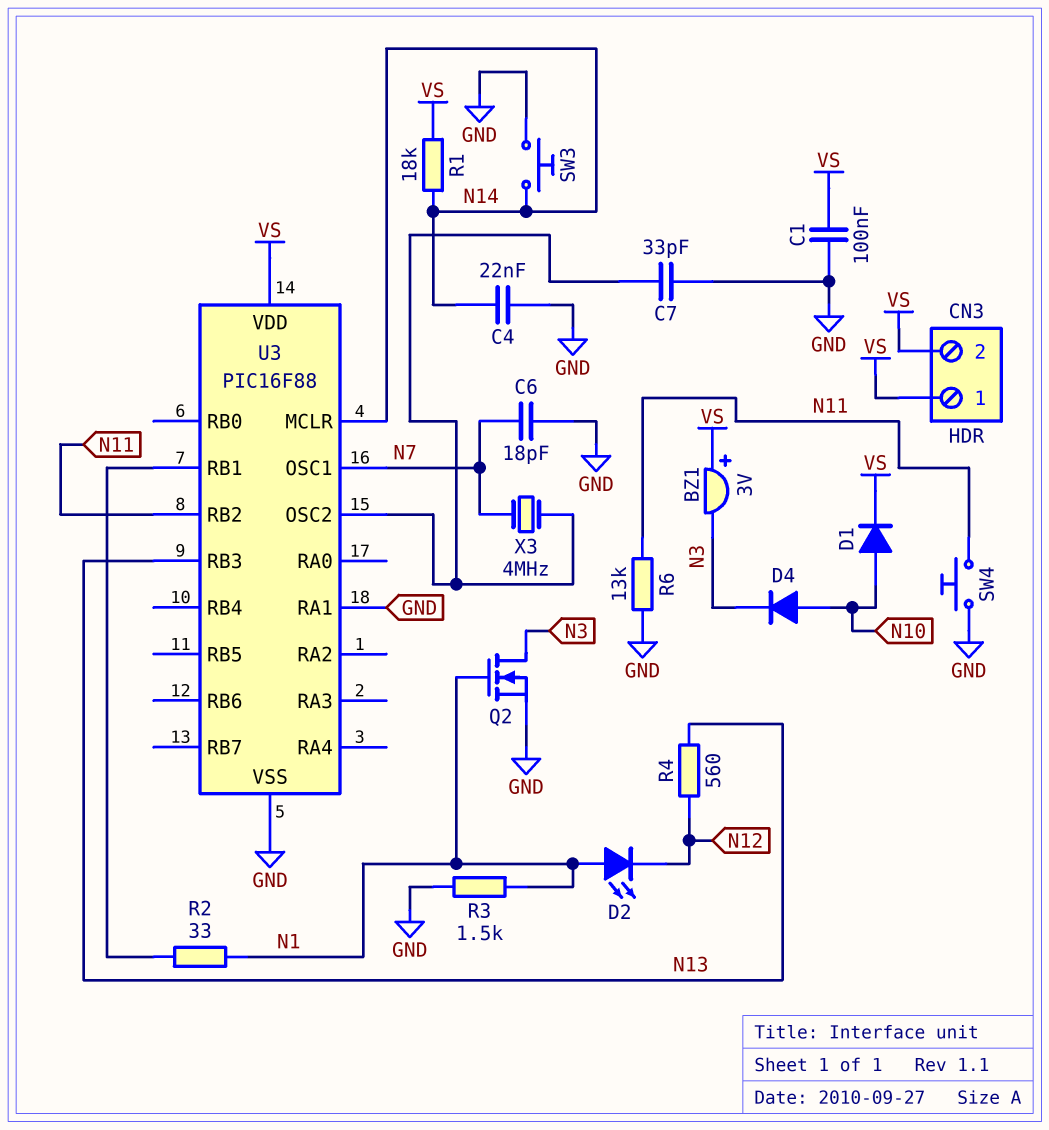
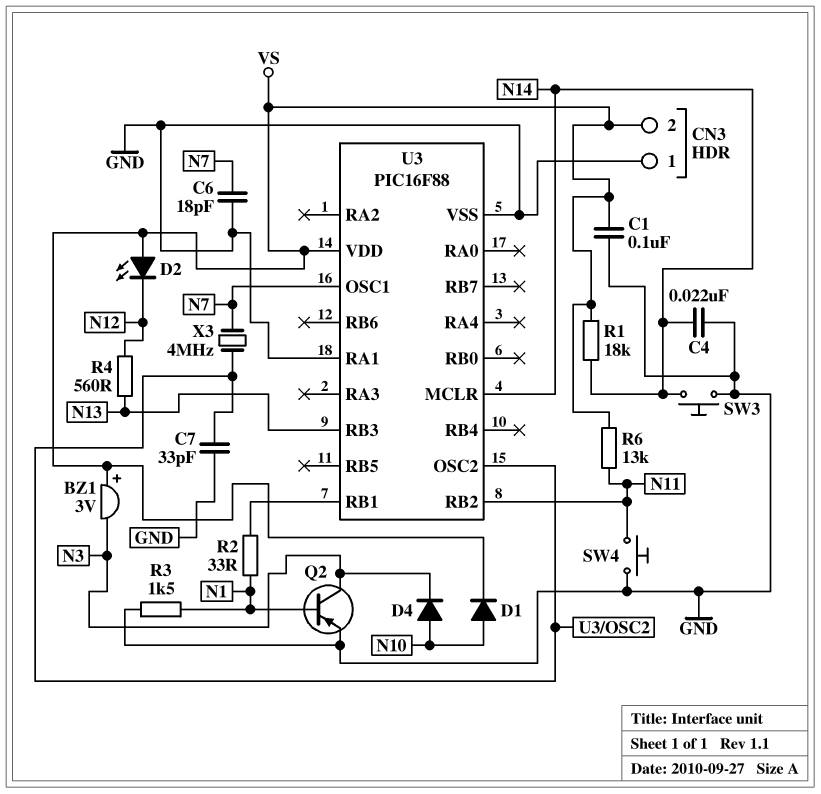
CN3 pin 1: VS -> GND
D2: LED (A N1, K N12) -> LED (A VS, K N12)
Q2: NMOS (G N1, D N3, S GND) -> PNP (B N1, C N3, E GND)
R6: 13k (GND, N11) -> 13k (N11, VS)

